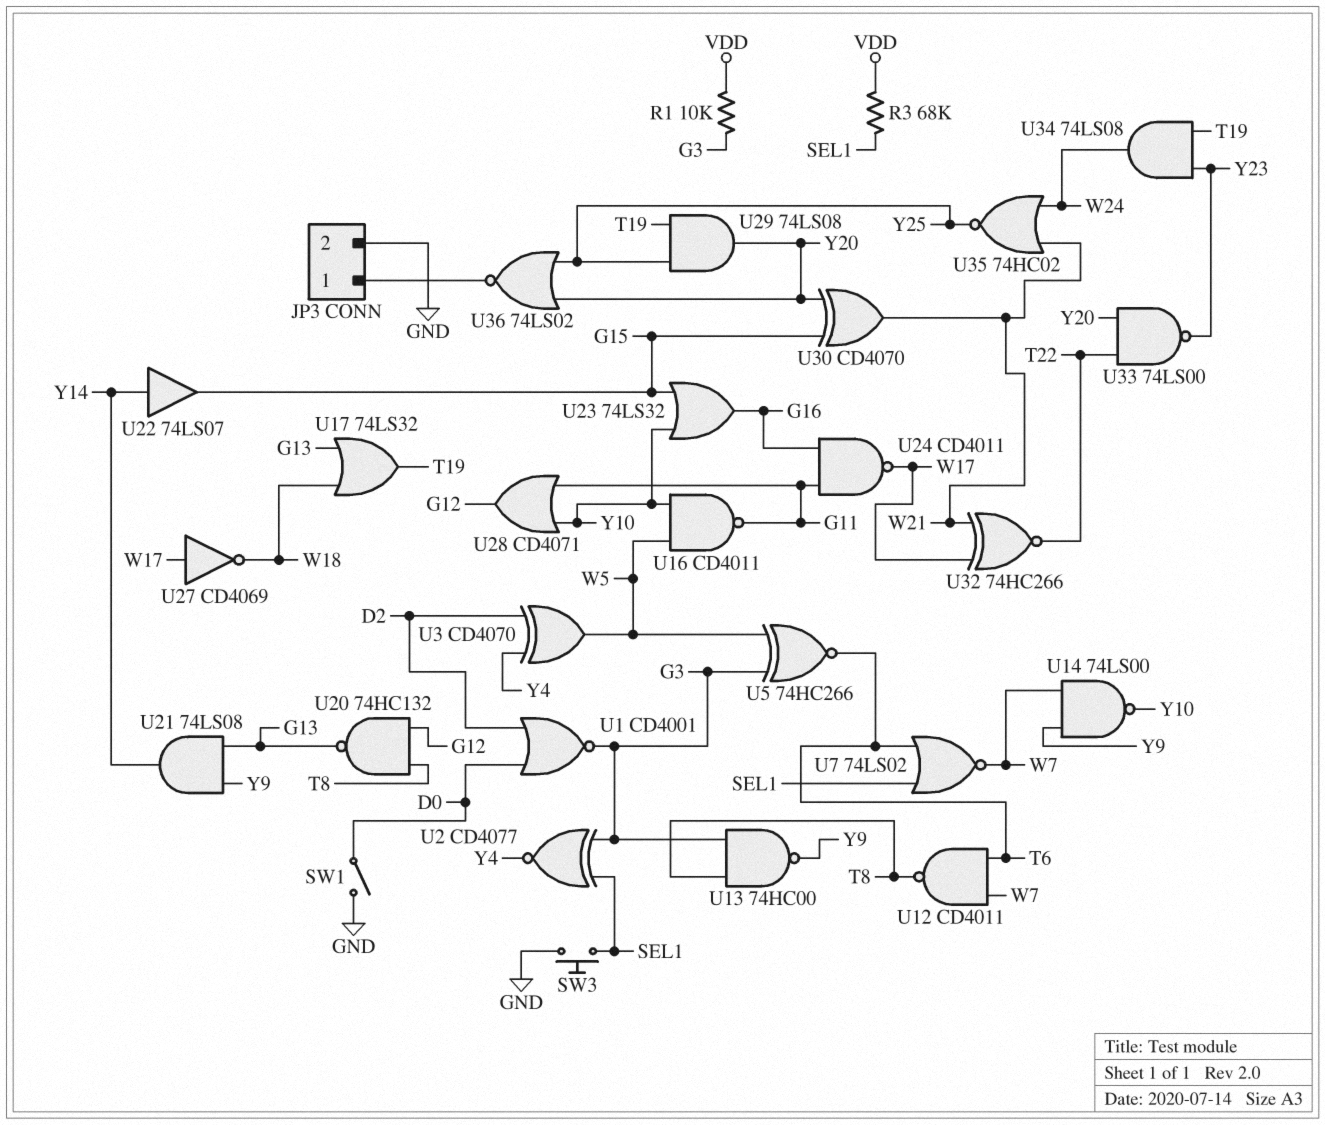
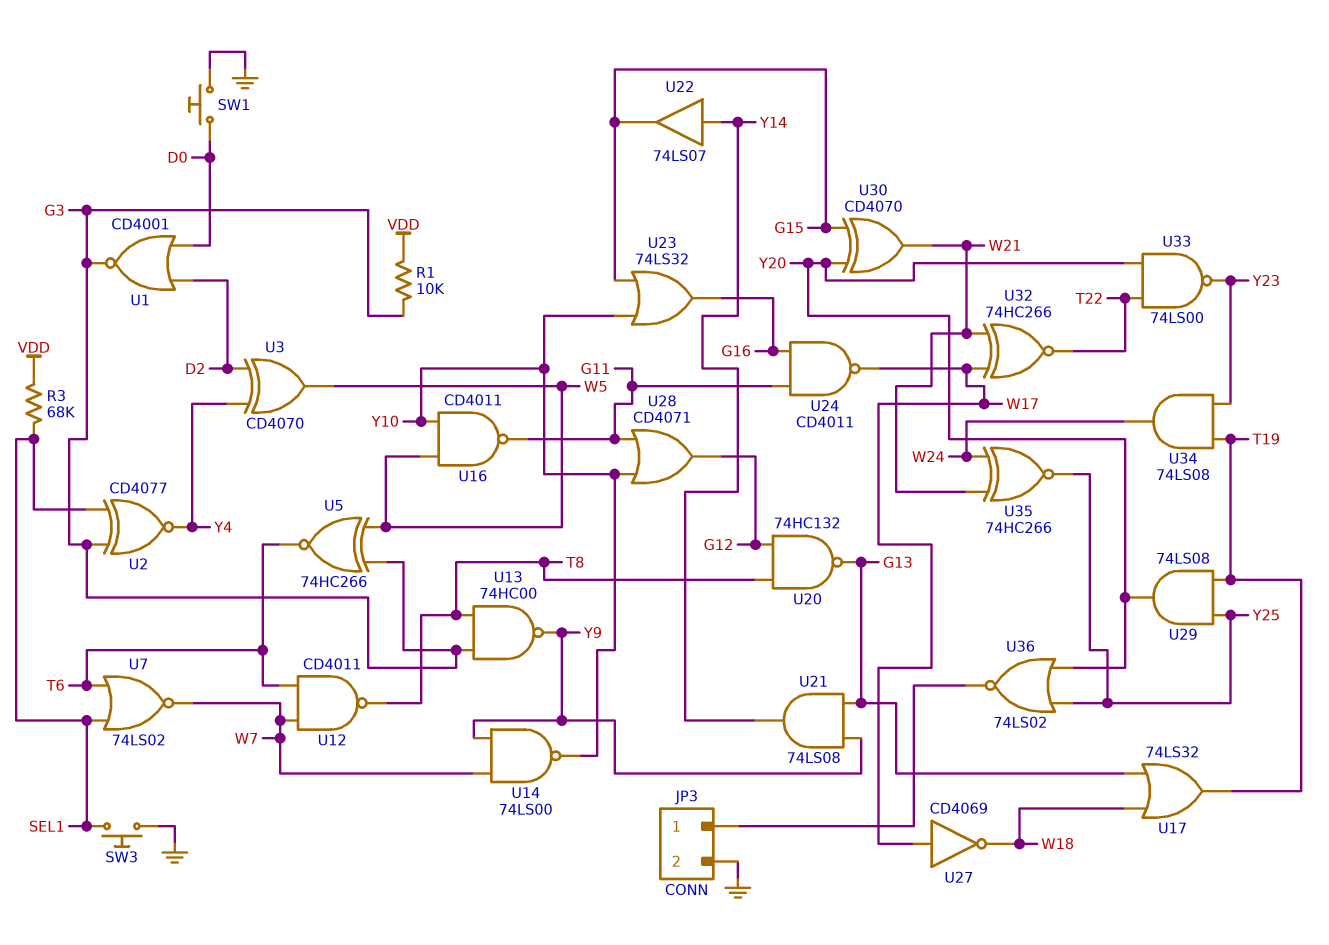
SW1: switch (D0, GND) -> button (D0, GND)
U35: NOR 74HC02 (in W21, in W24, out Y25) -> XNOR 74HC266 (in W21, in W24, out Y25)

